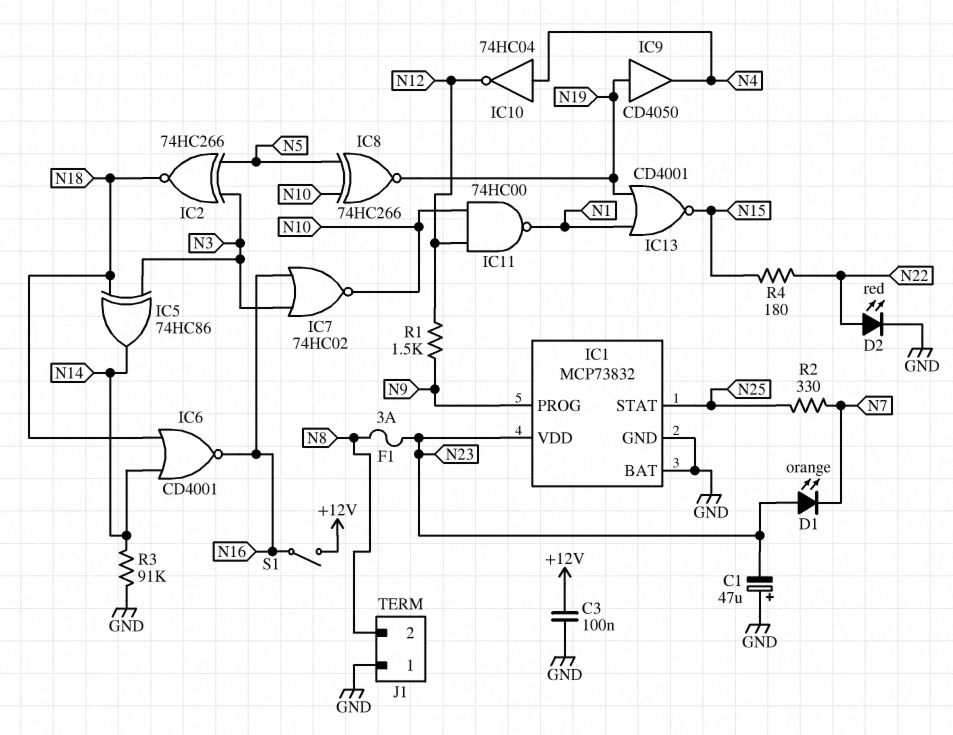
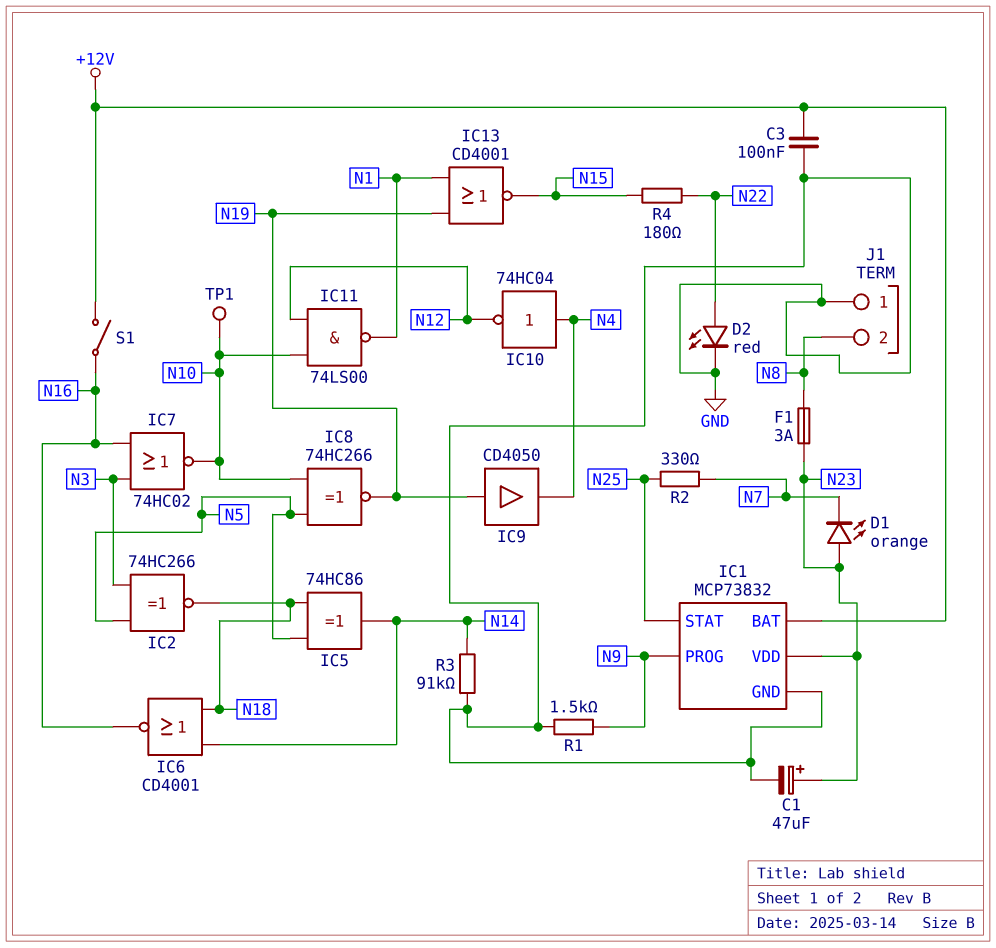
C1: 47uF (plus GND, minus N23) -> 47uF (plus N23, minus GND)
IC1 pin BAT: GND -> +12V
IC5: XOR 74HC86 (in N3, in N18, out N14) -> XOR 74HC86 (in N5, in N18, out N14)
IC11: NAND 74HC00 (in N10, in N12, out N1) -> NAND 74LS00 (in N10, in N12, out N1)
R1: 1.5k (N9, N12) -> 1.5k (GND, N9)
TP1: none -> test point (N10)

